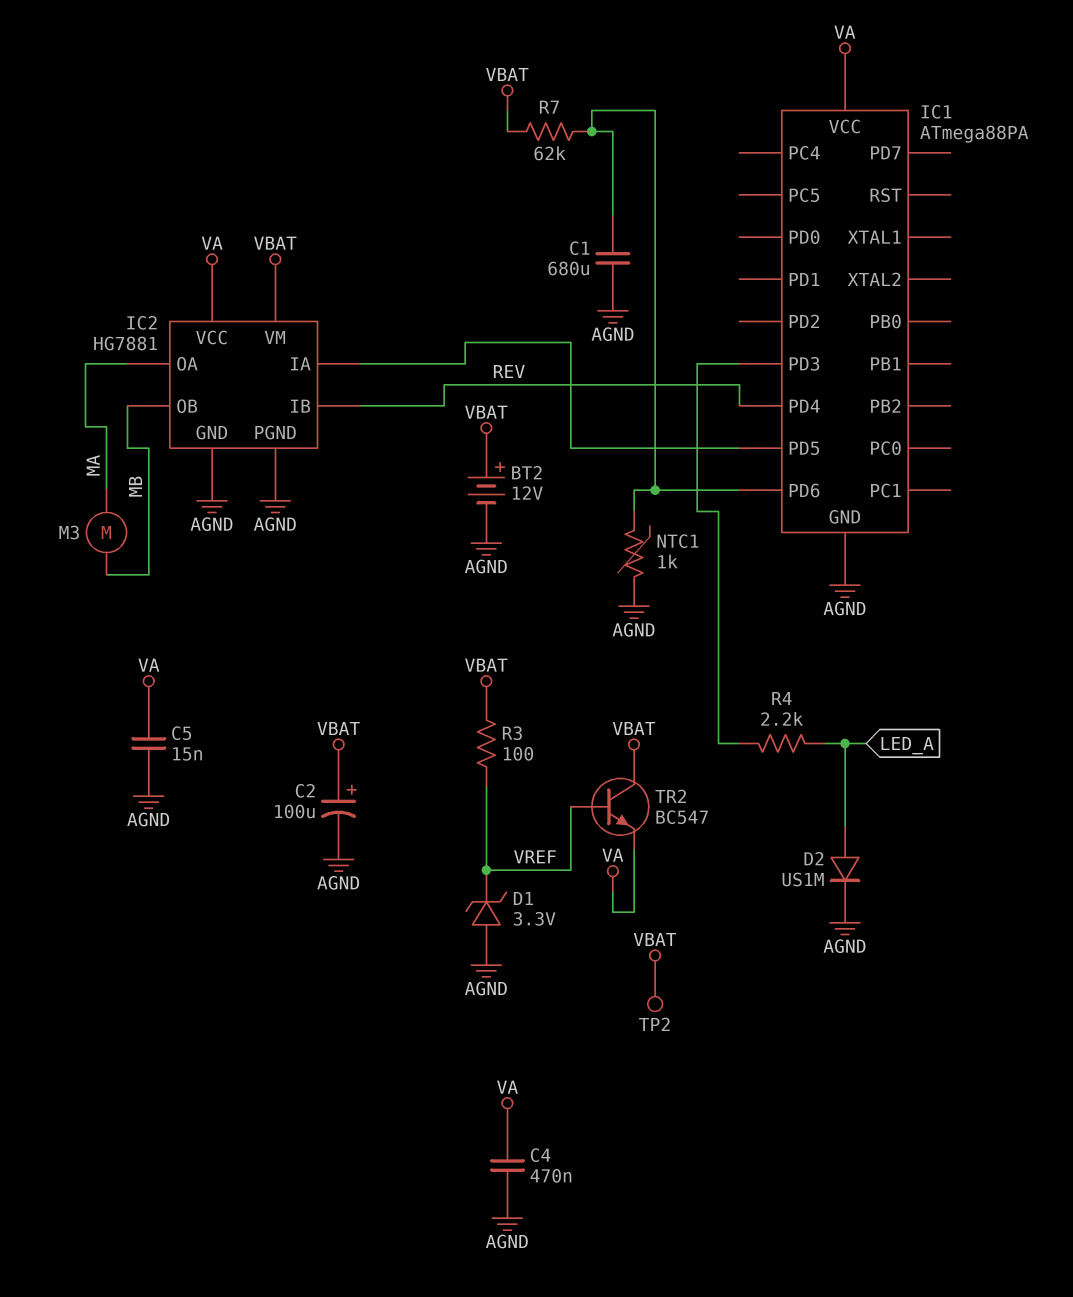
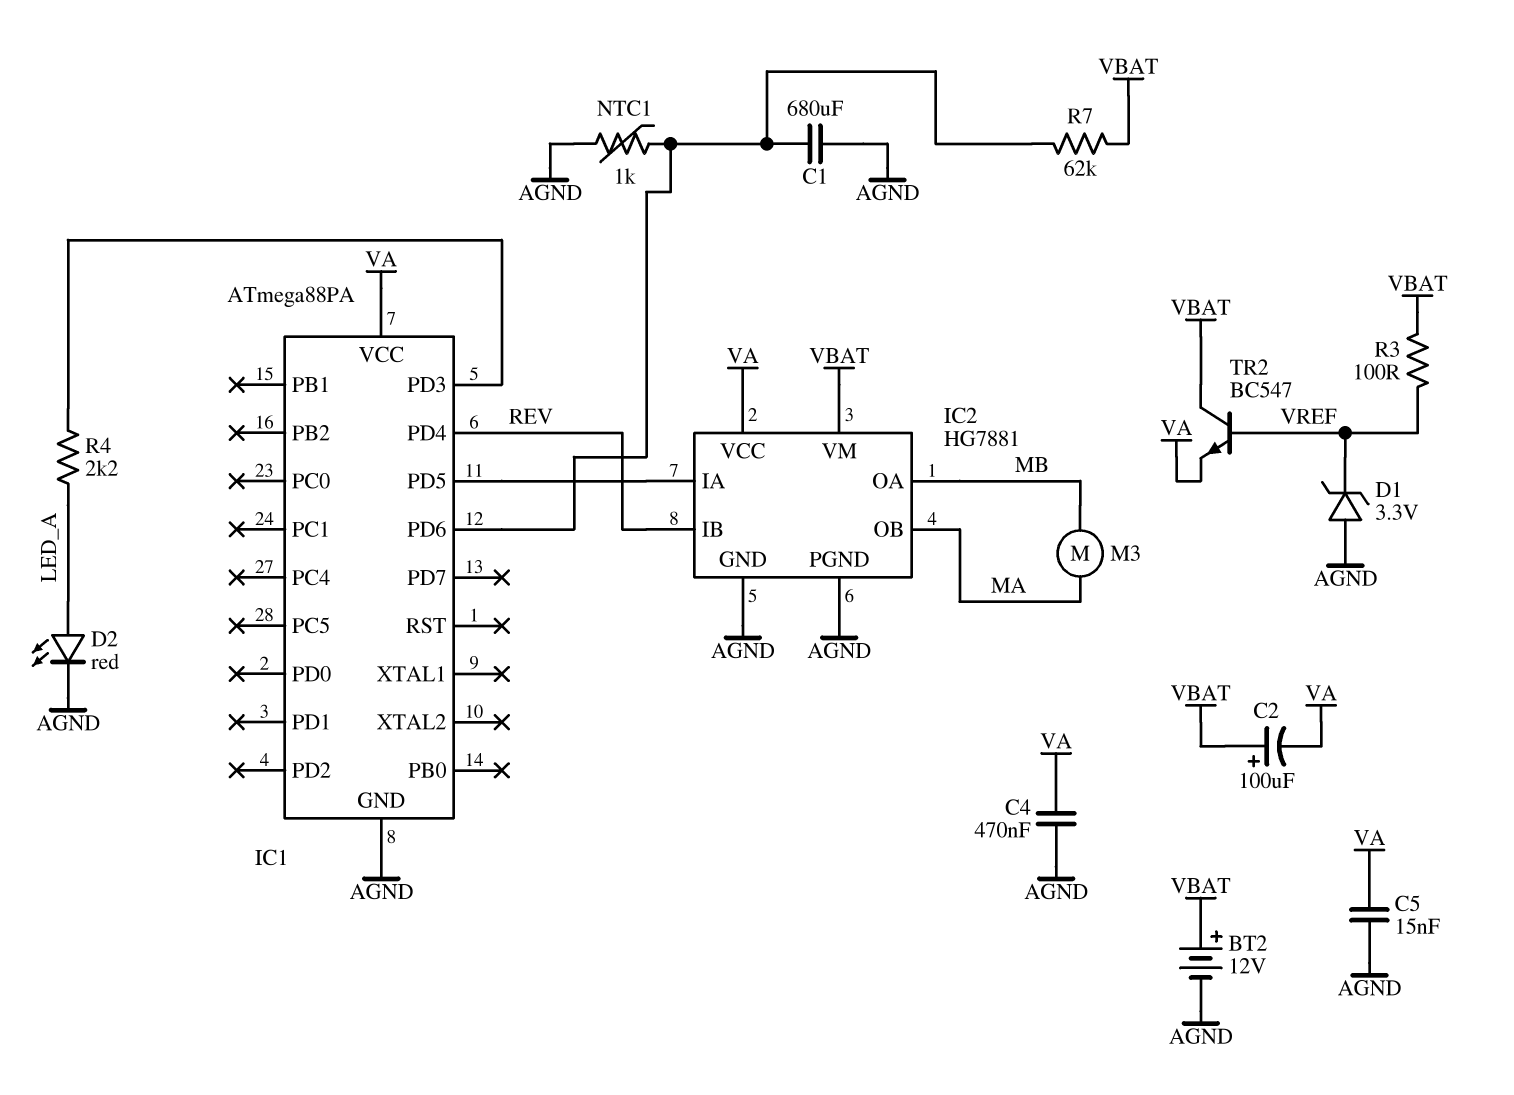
C2: 100uF (plus VBAT, minus AGND) -> 100uF (plus VBAT, minus VA)
D2: diode US1M (A LED_A, K AGND) -> LED red (A LED_A, K AGND)
IC2 pin OA: MA -> MB
IC2 pin OB: MB -> MA
TP2: test point (VBAT) -> none

